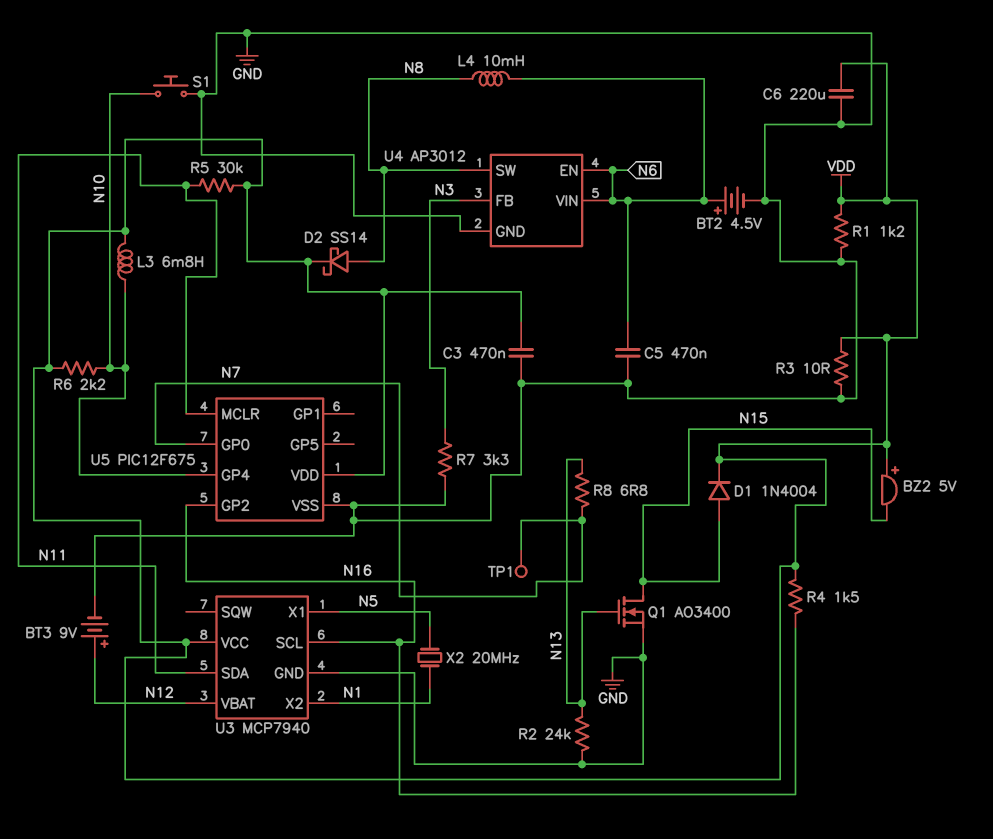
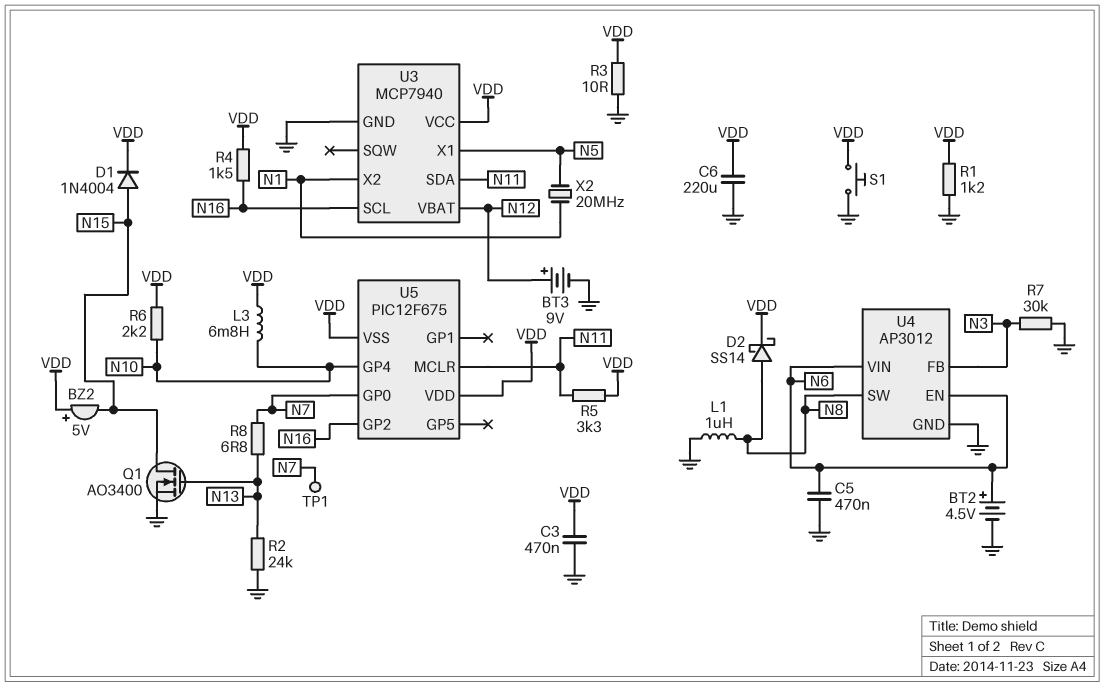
L1: none -> 1uH (GND, N8)
L4: 10mH (N6, N8) -> none
R5: 30k (N11, VDD) -> 3.3k (N11, VDD)
R7: 3.3k (GND, N3) -> 30k (GND, N3)
S1: button (GND, N10) -> button (GND, VDD)
U5 pin VSS: GND -> VDD

